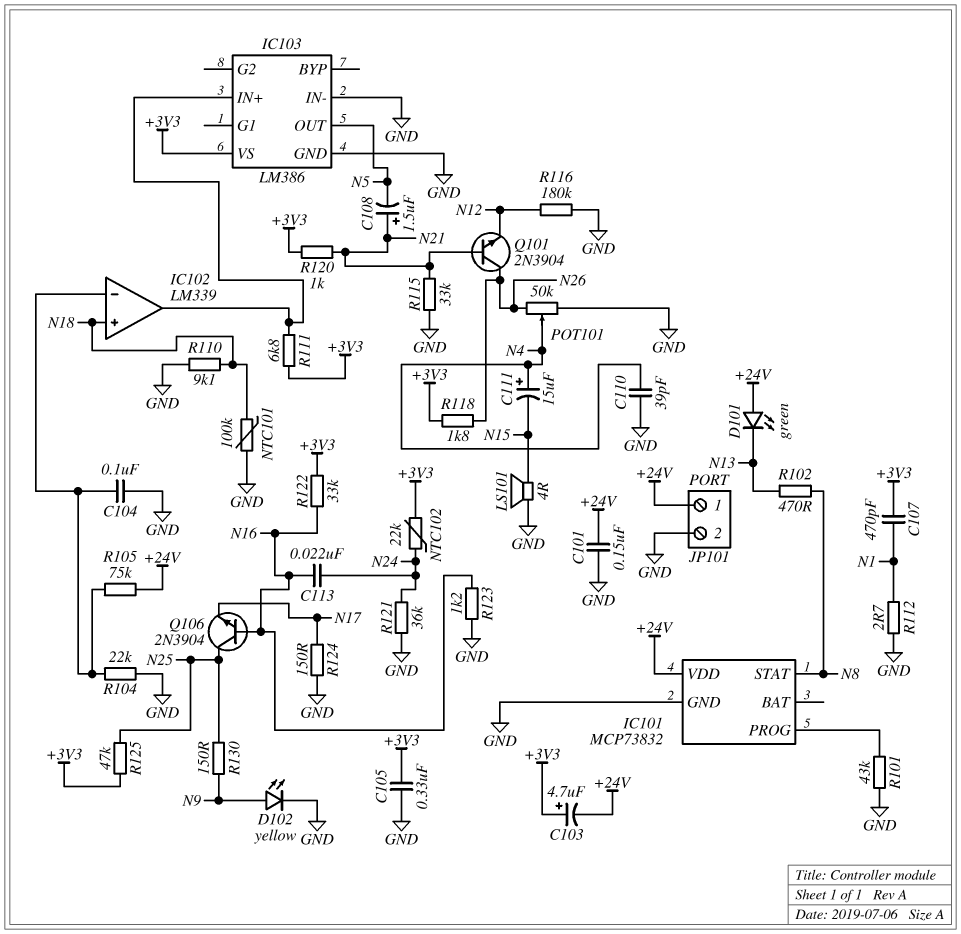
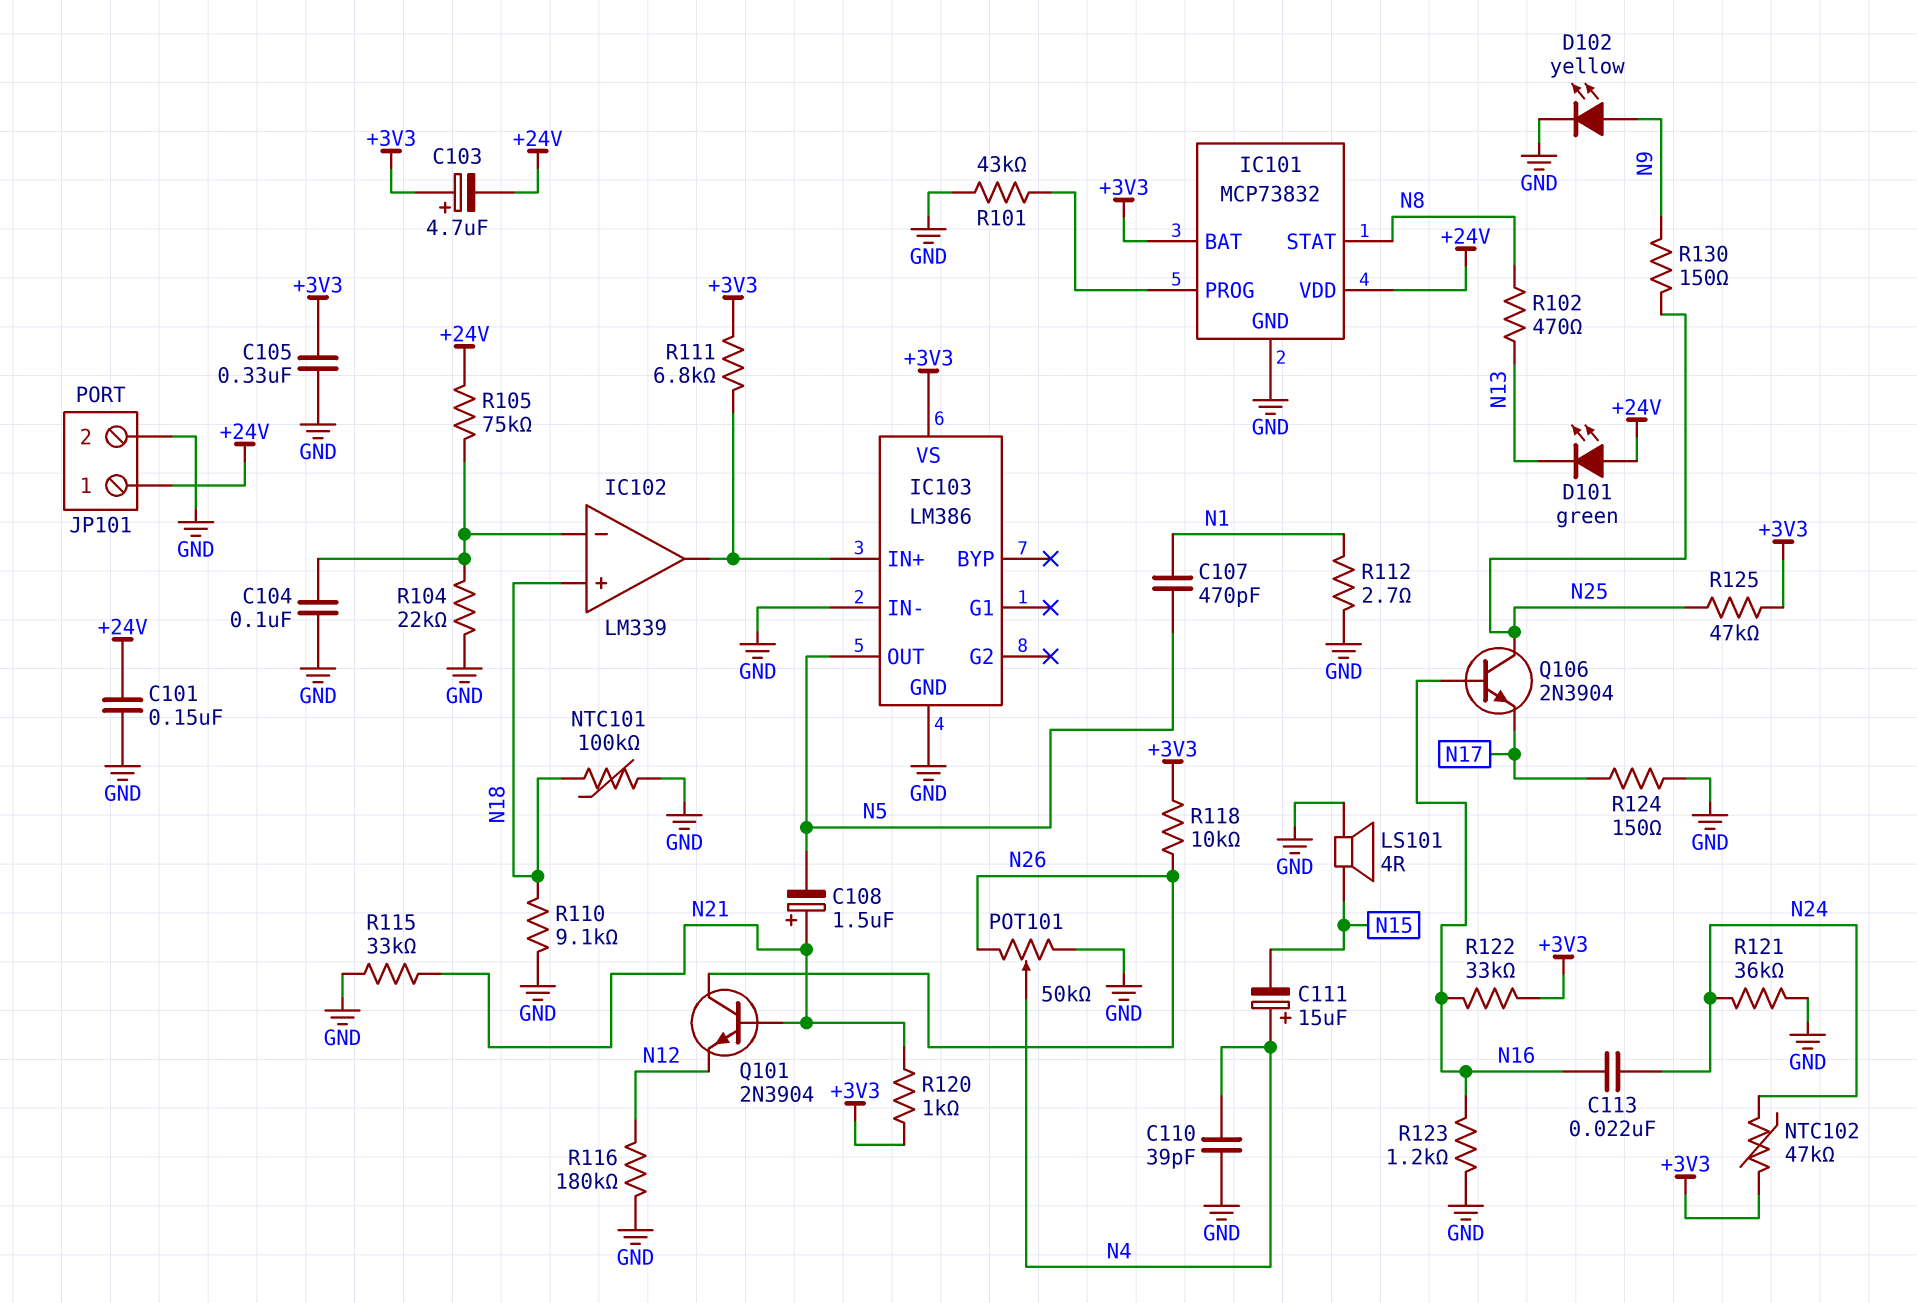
C107: 470pF (+3V3, N1) -> 470pF (N1, N5)
IC101 pin BAT: none -> +3V3
NTC102: 22k (+3V3, N24) -> 47k (+3V3, N24)
R118: 1.8k (+3V3, N26) -> 10k (+3V3, N26)

